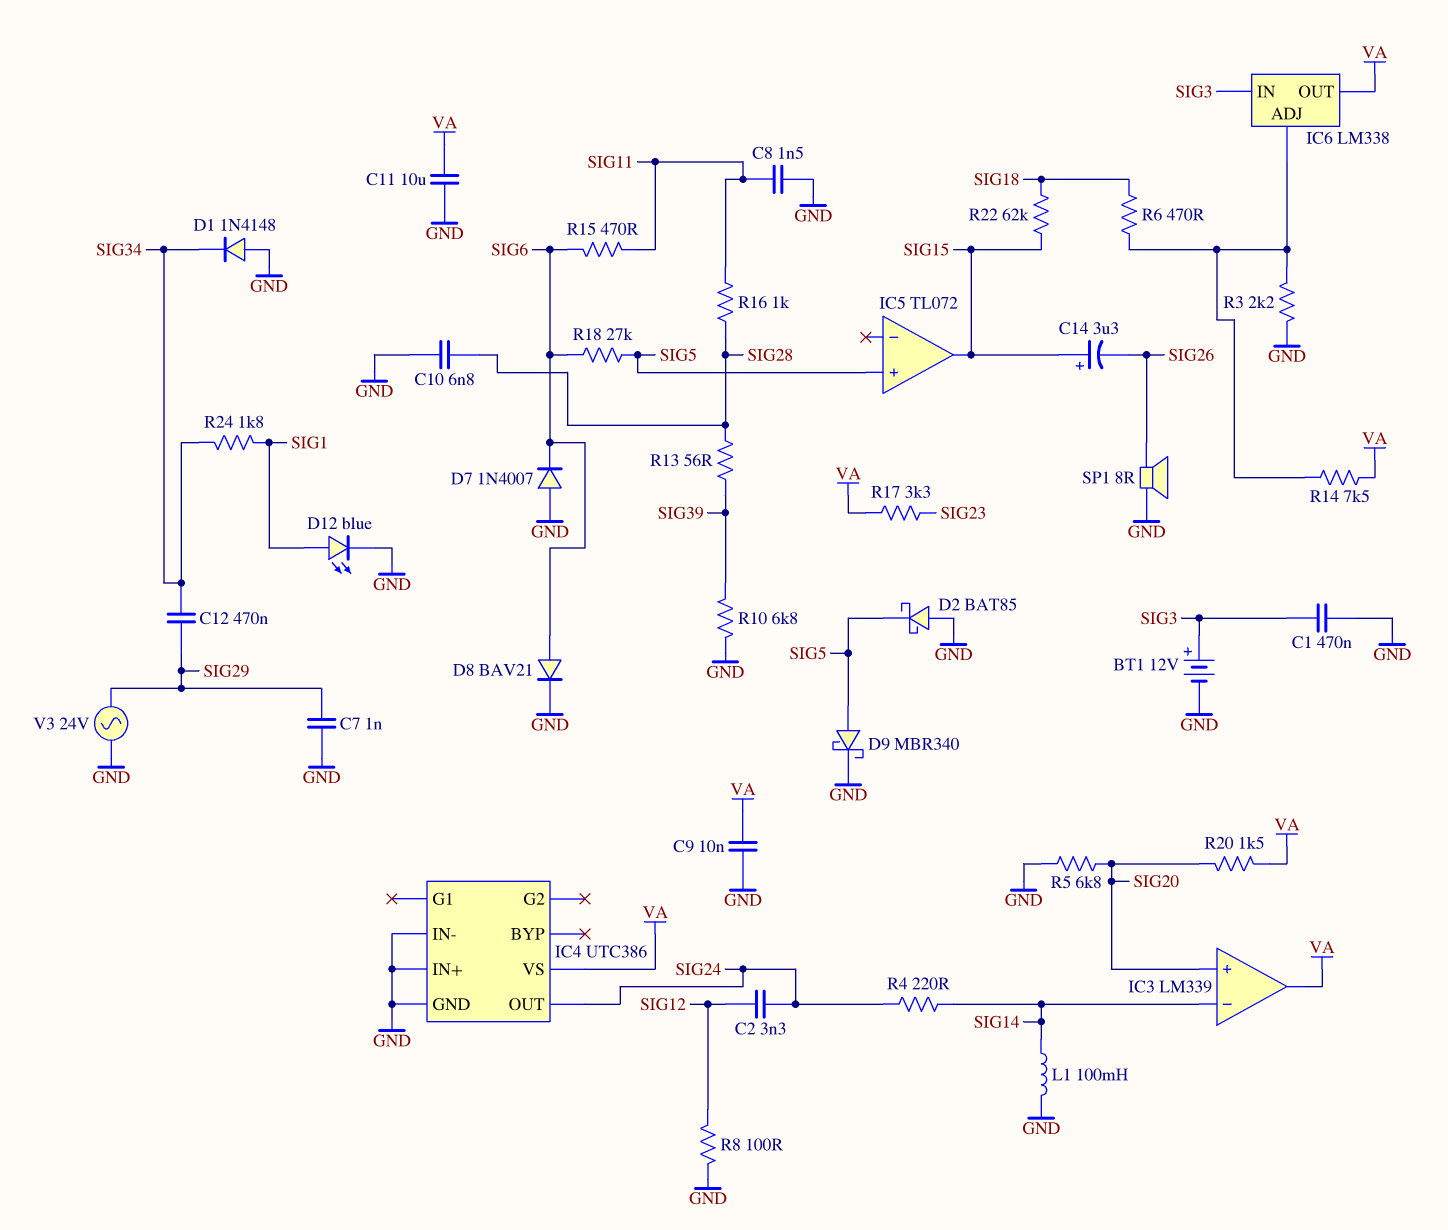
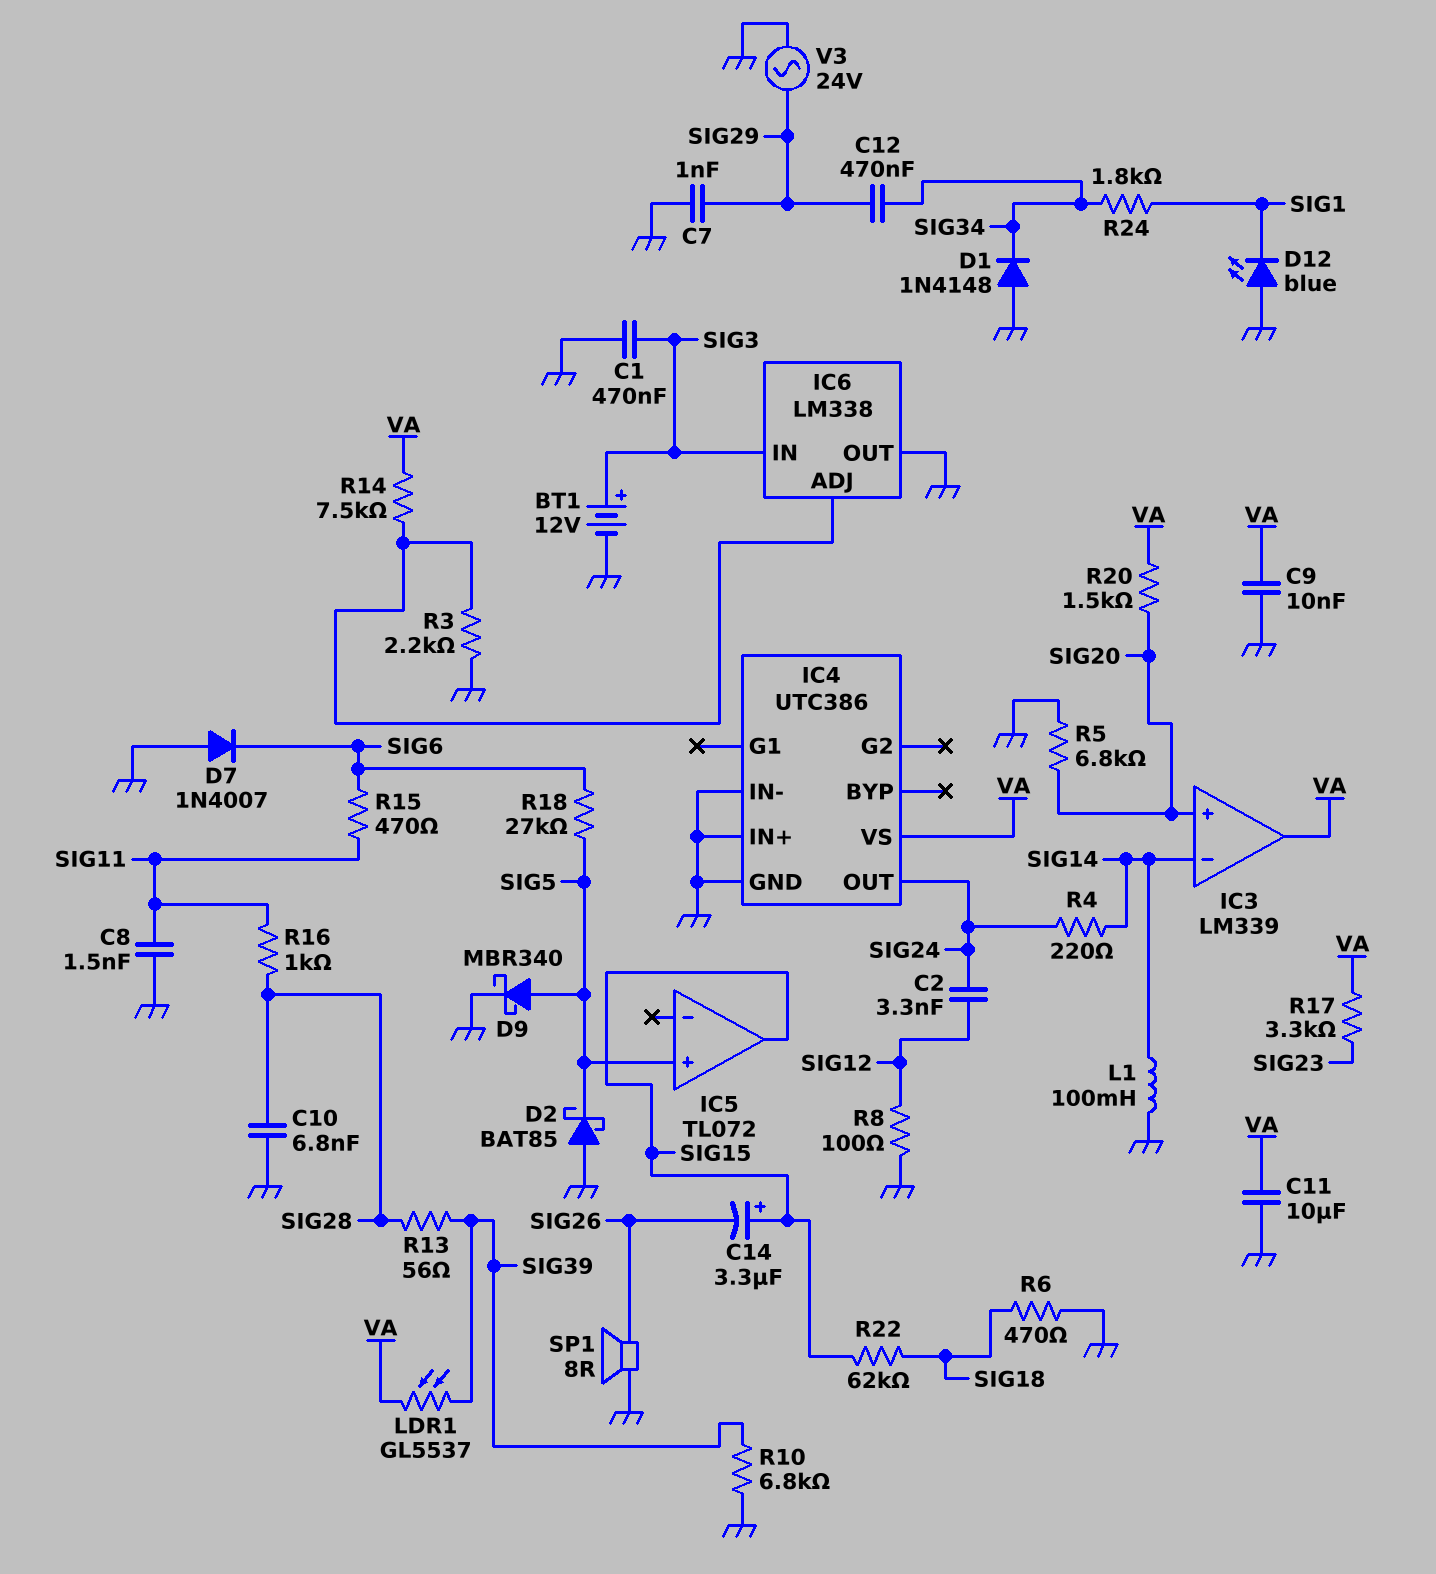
D8: diode BAV21 (A SIG6, K GND) -> none
D12: LED blue (A SIG1, K GND) -> LED blue (A GND, K SIG1)
IC6 pin OUT: VA -> GND
LDR1: none -> GL5537 (SIG39, VA)
R6: 470 (IC6/ADJ, SIG18) -> 470 (GND, SIG18)

